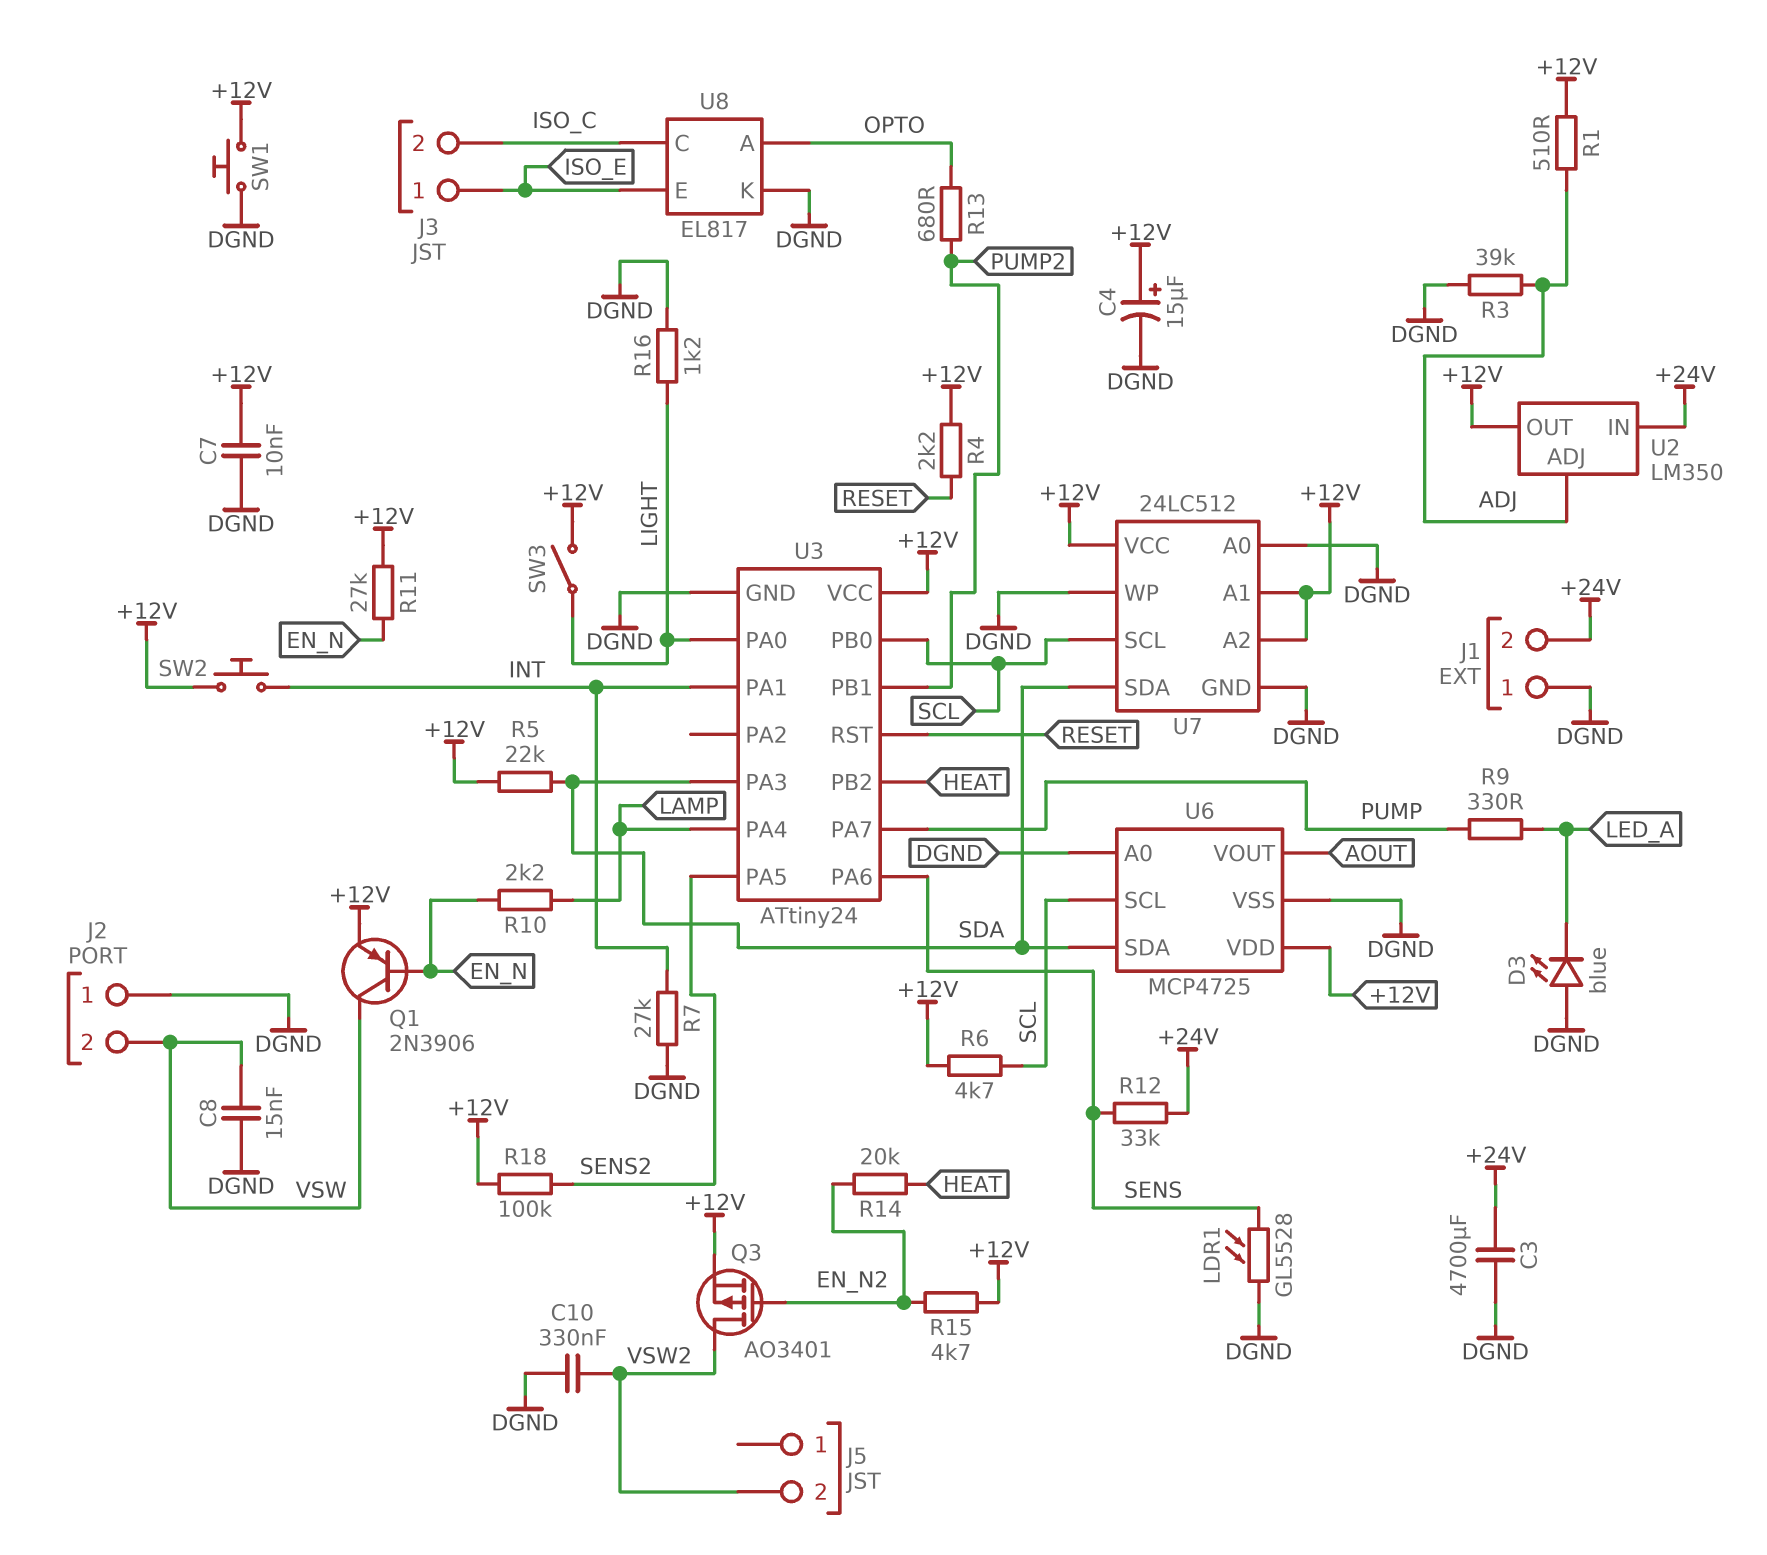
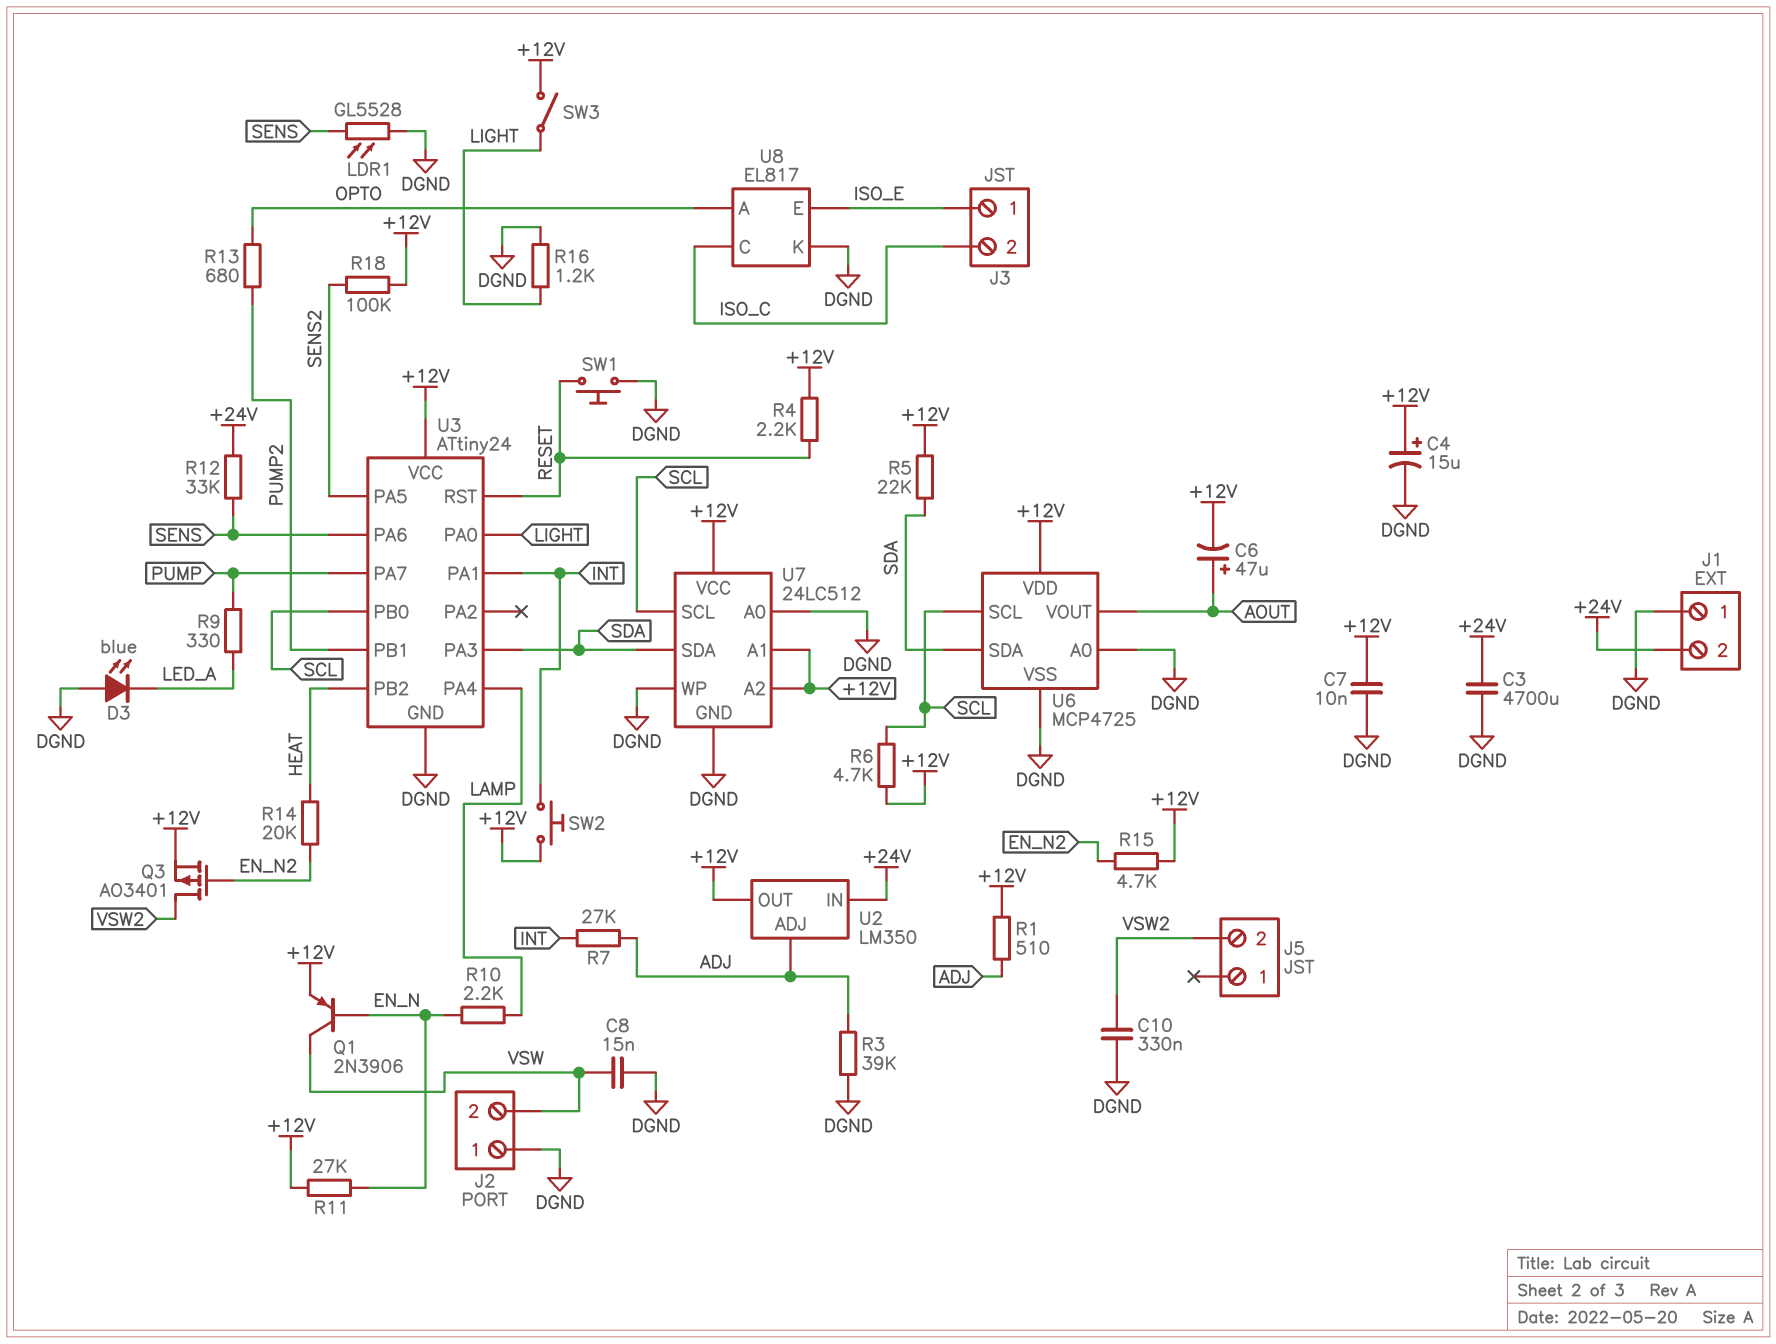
C6: none -> 47uF (plus AOUT, minus +12V)
R7: 27k (DGND, INT) -> 27k (ADJ, INT)
SW1: button (+12V, DGND) -> button (DGND, RESET)

